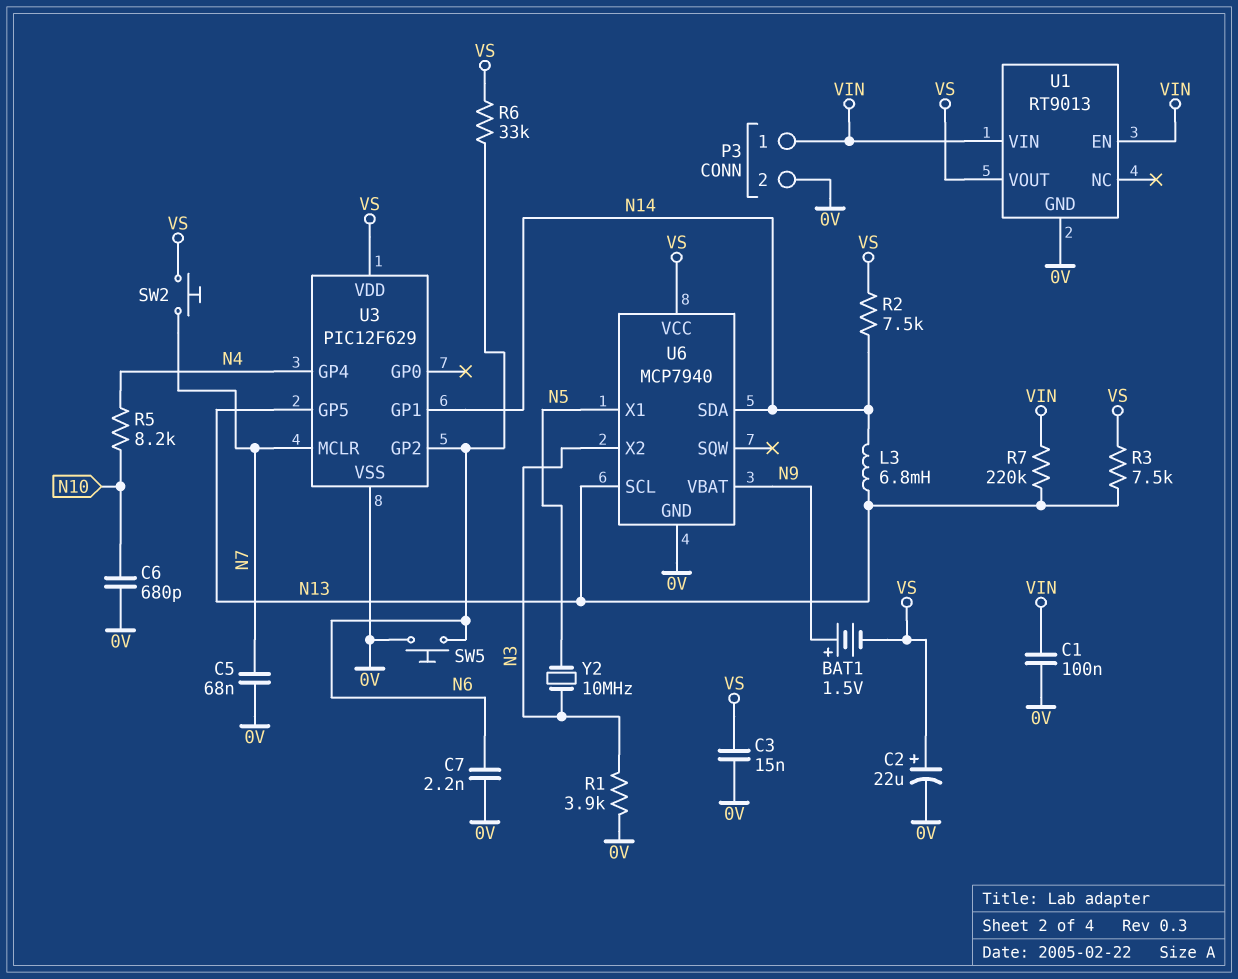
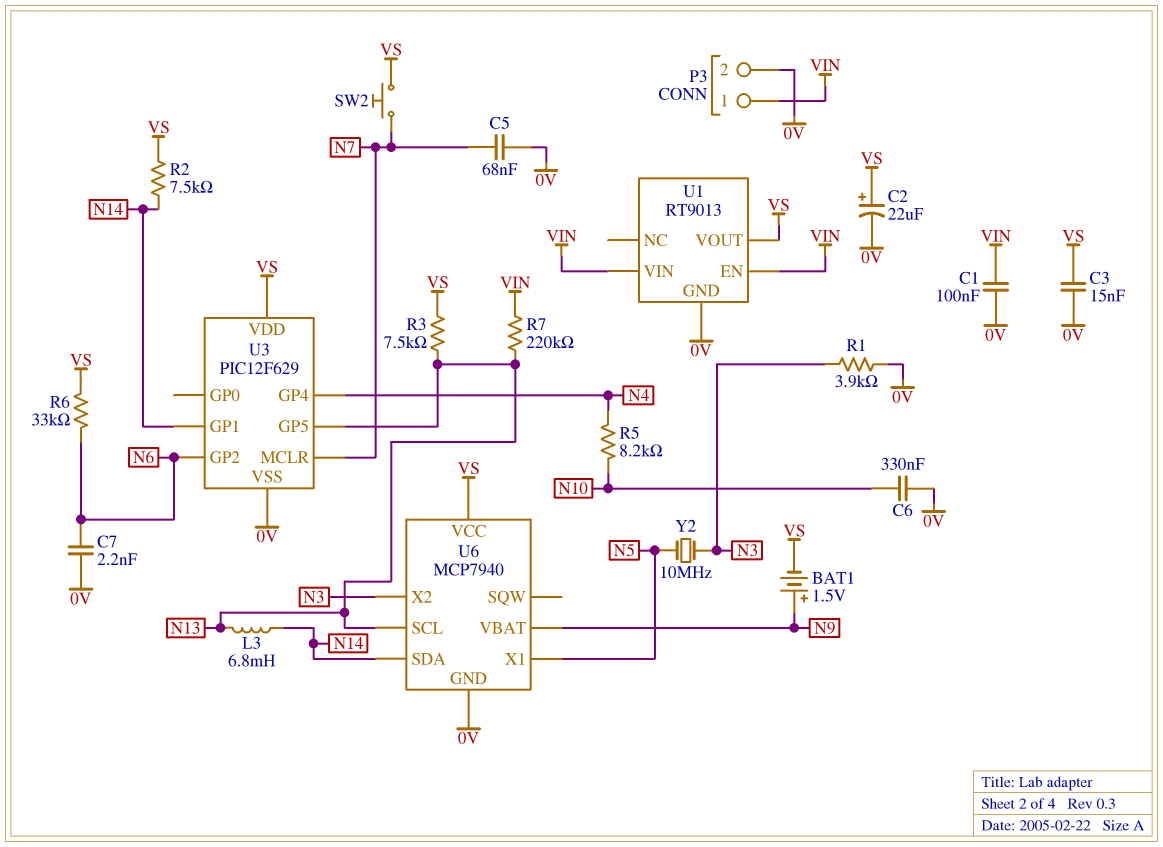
C6: 680pF (0V, N10) -> 330nF (0V, N10)
SW5: button (0V, N6) -> none

